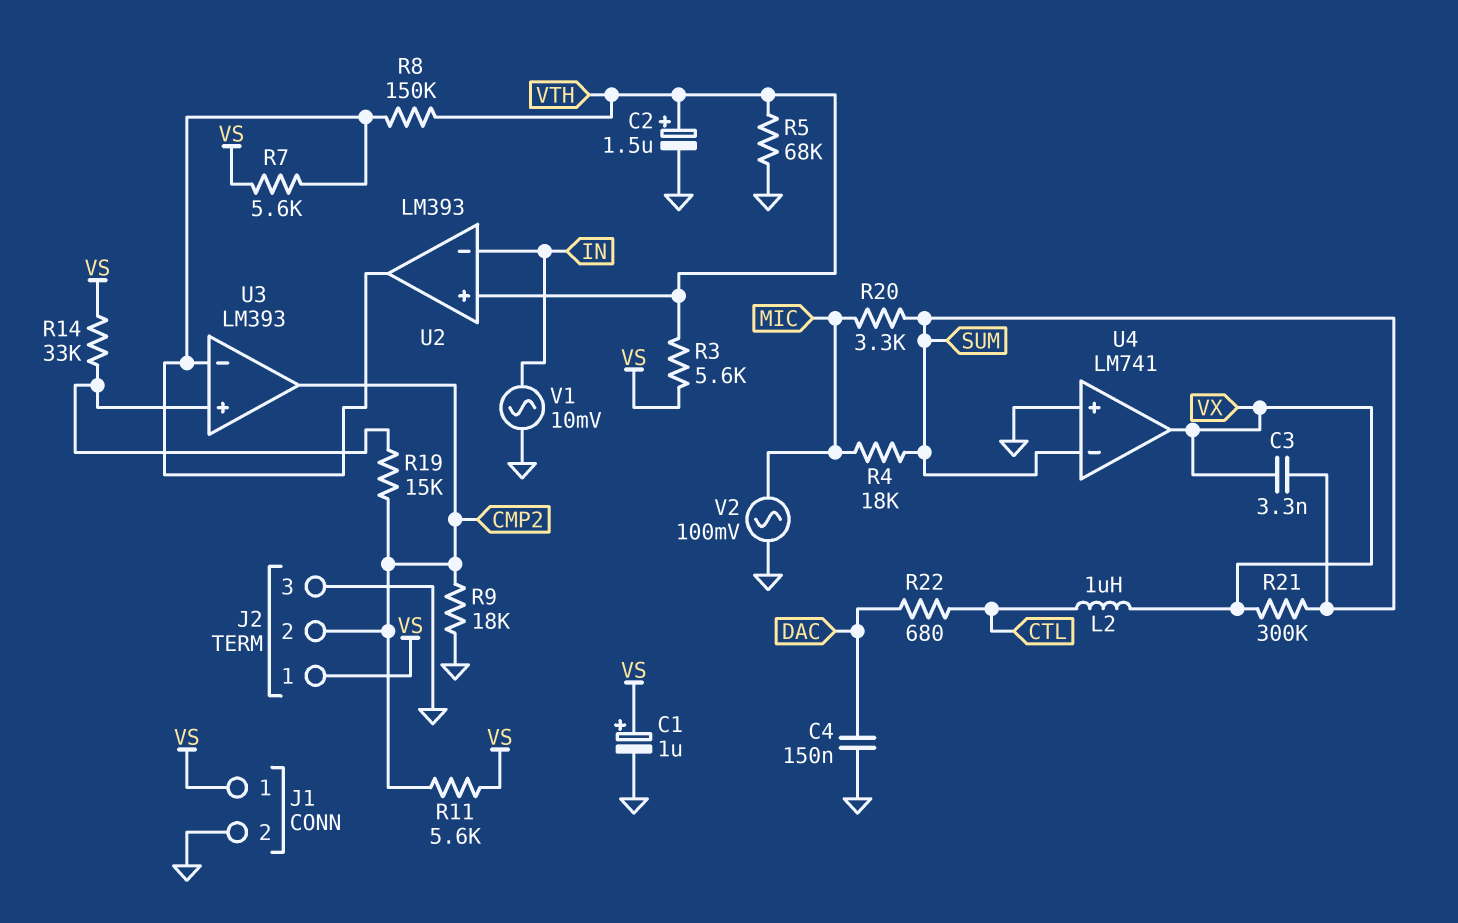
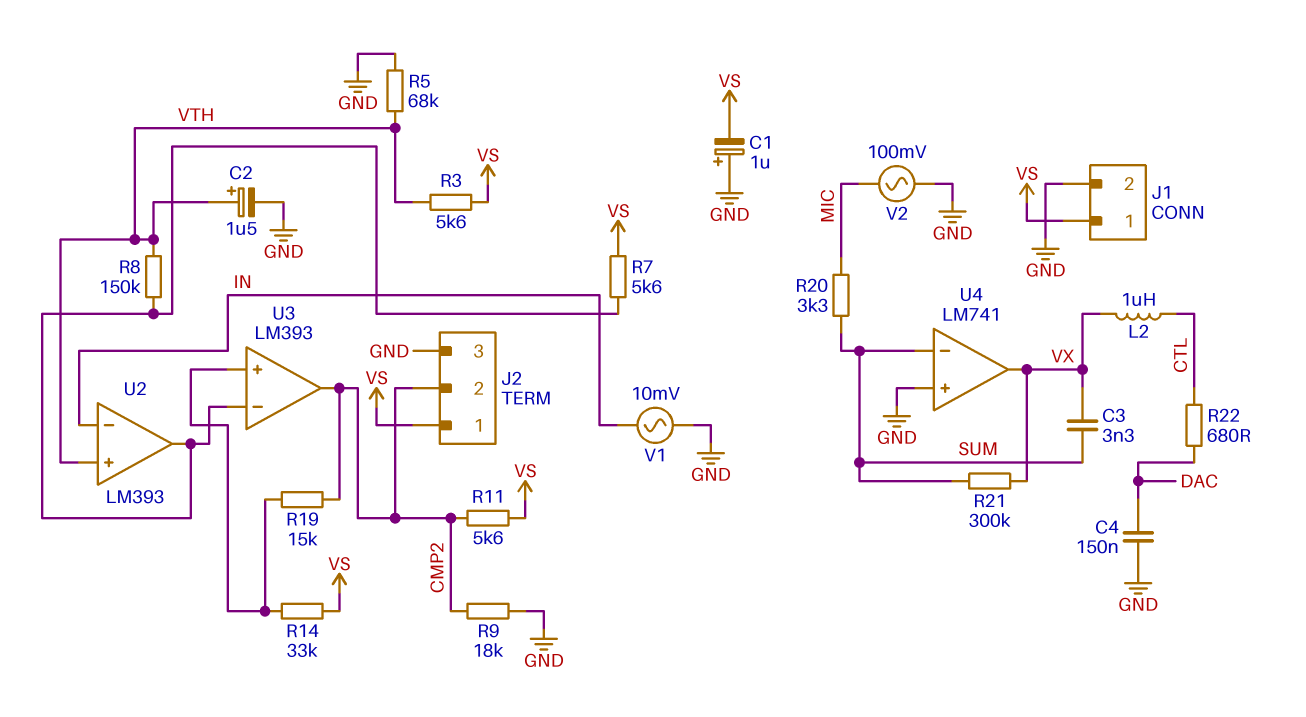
C1: 1uF (plus VS, minus GND) -> 1uF (plus GND, minus VS)
R4: 18k (MIC, SUM) -> none

